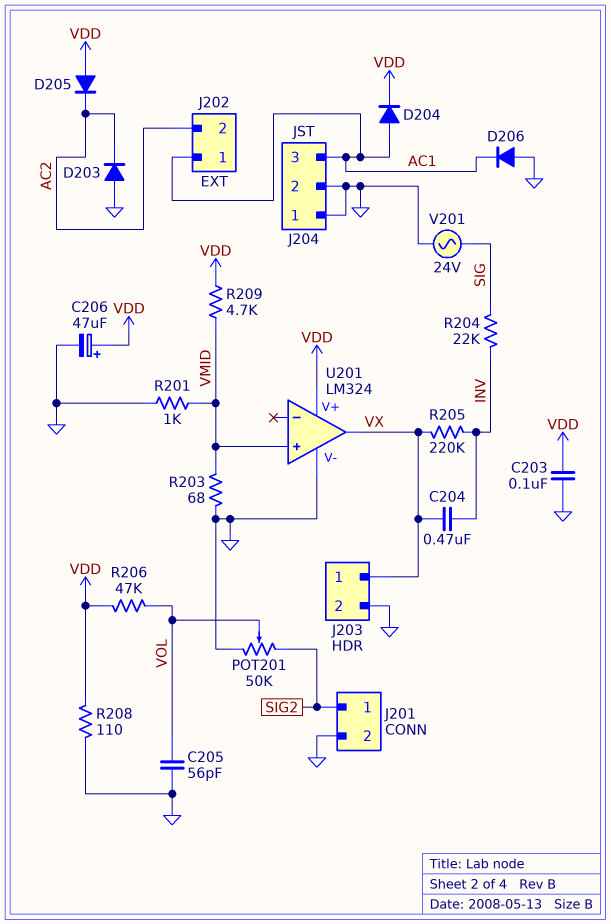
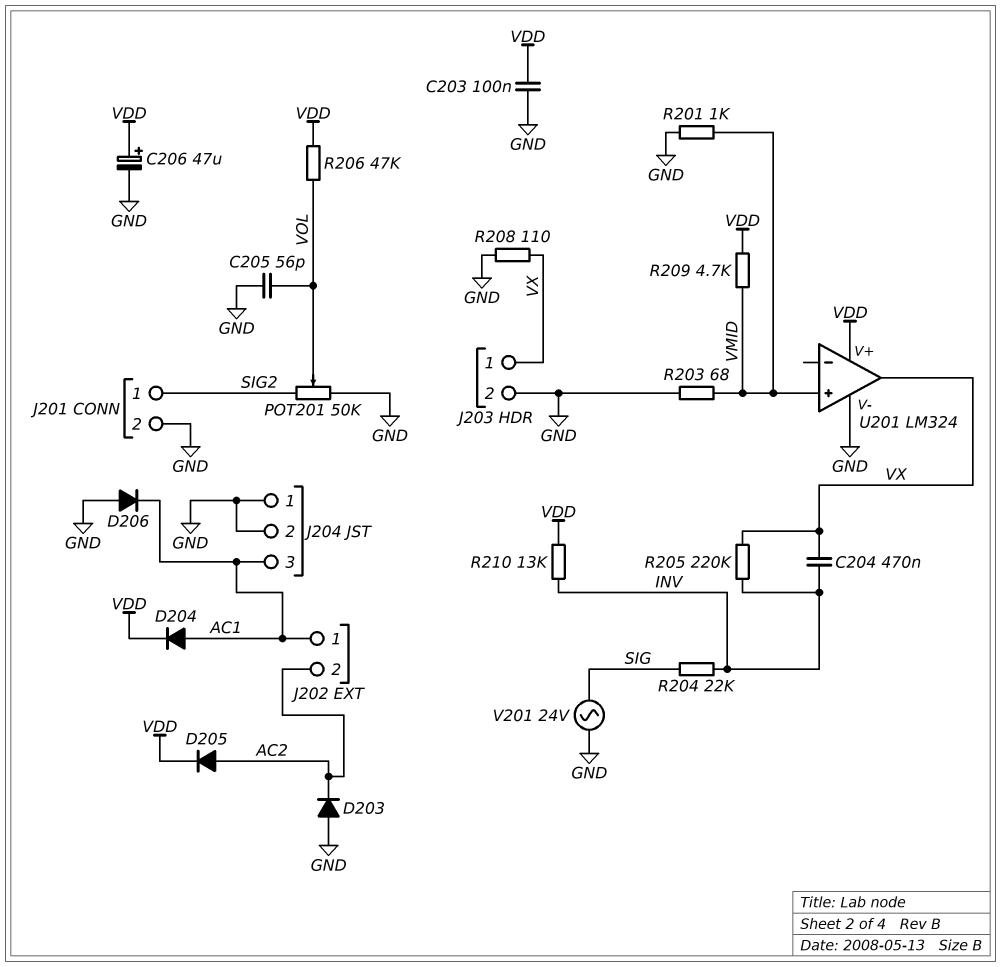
D205: diode (A VDD, K AC2) -> diode (A AC2, K VDD)
R208: 110 (GND, VDD) -> 110 (GND, VX)
R210: none -> 13k (INV, VDD)

